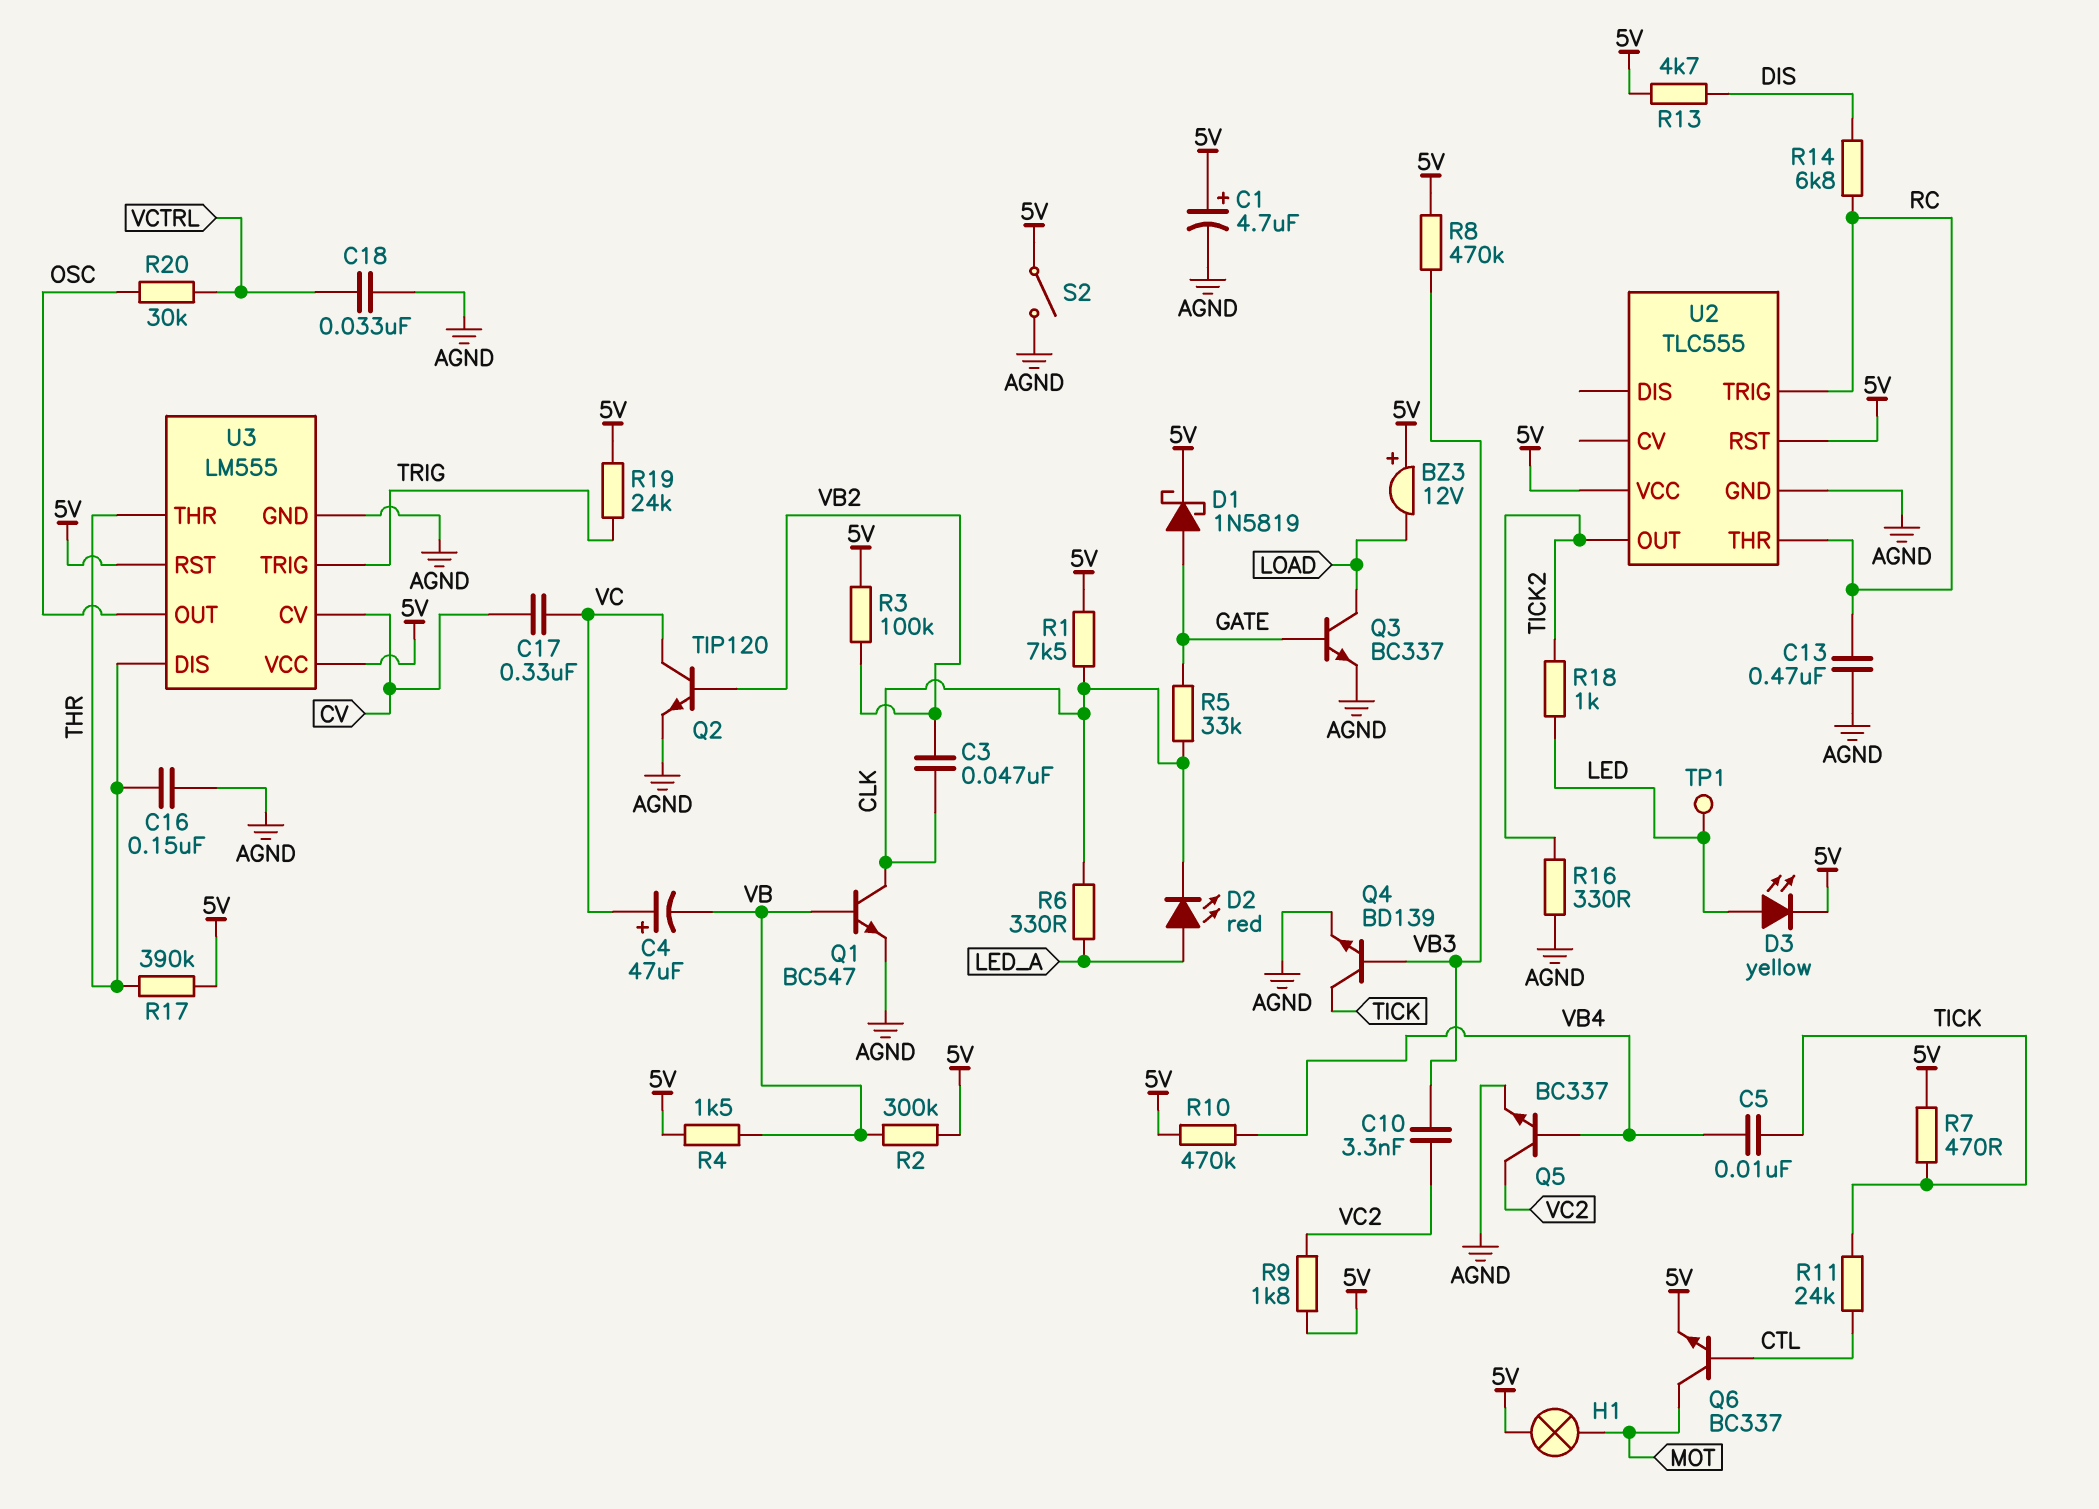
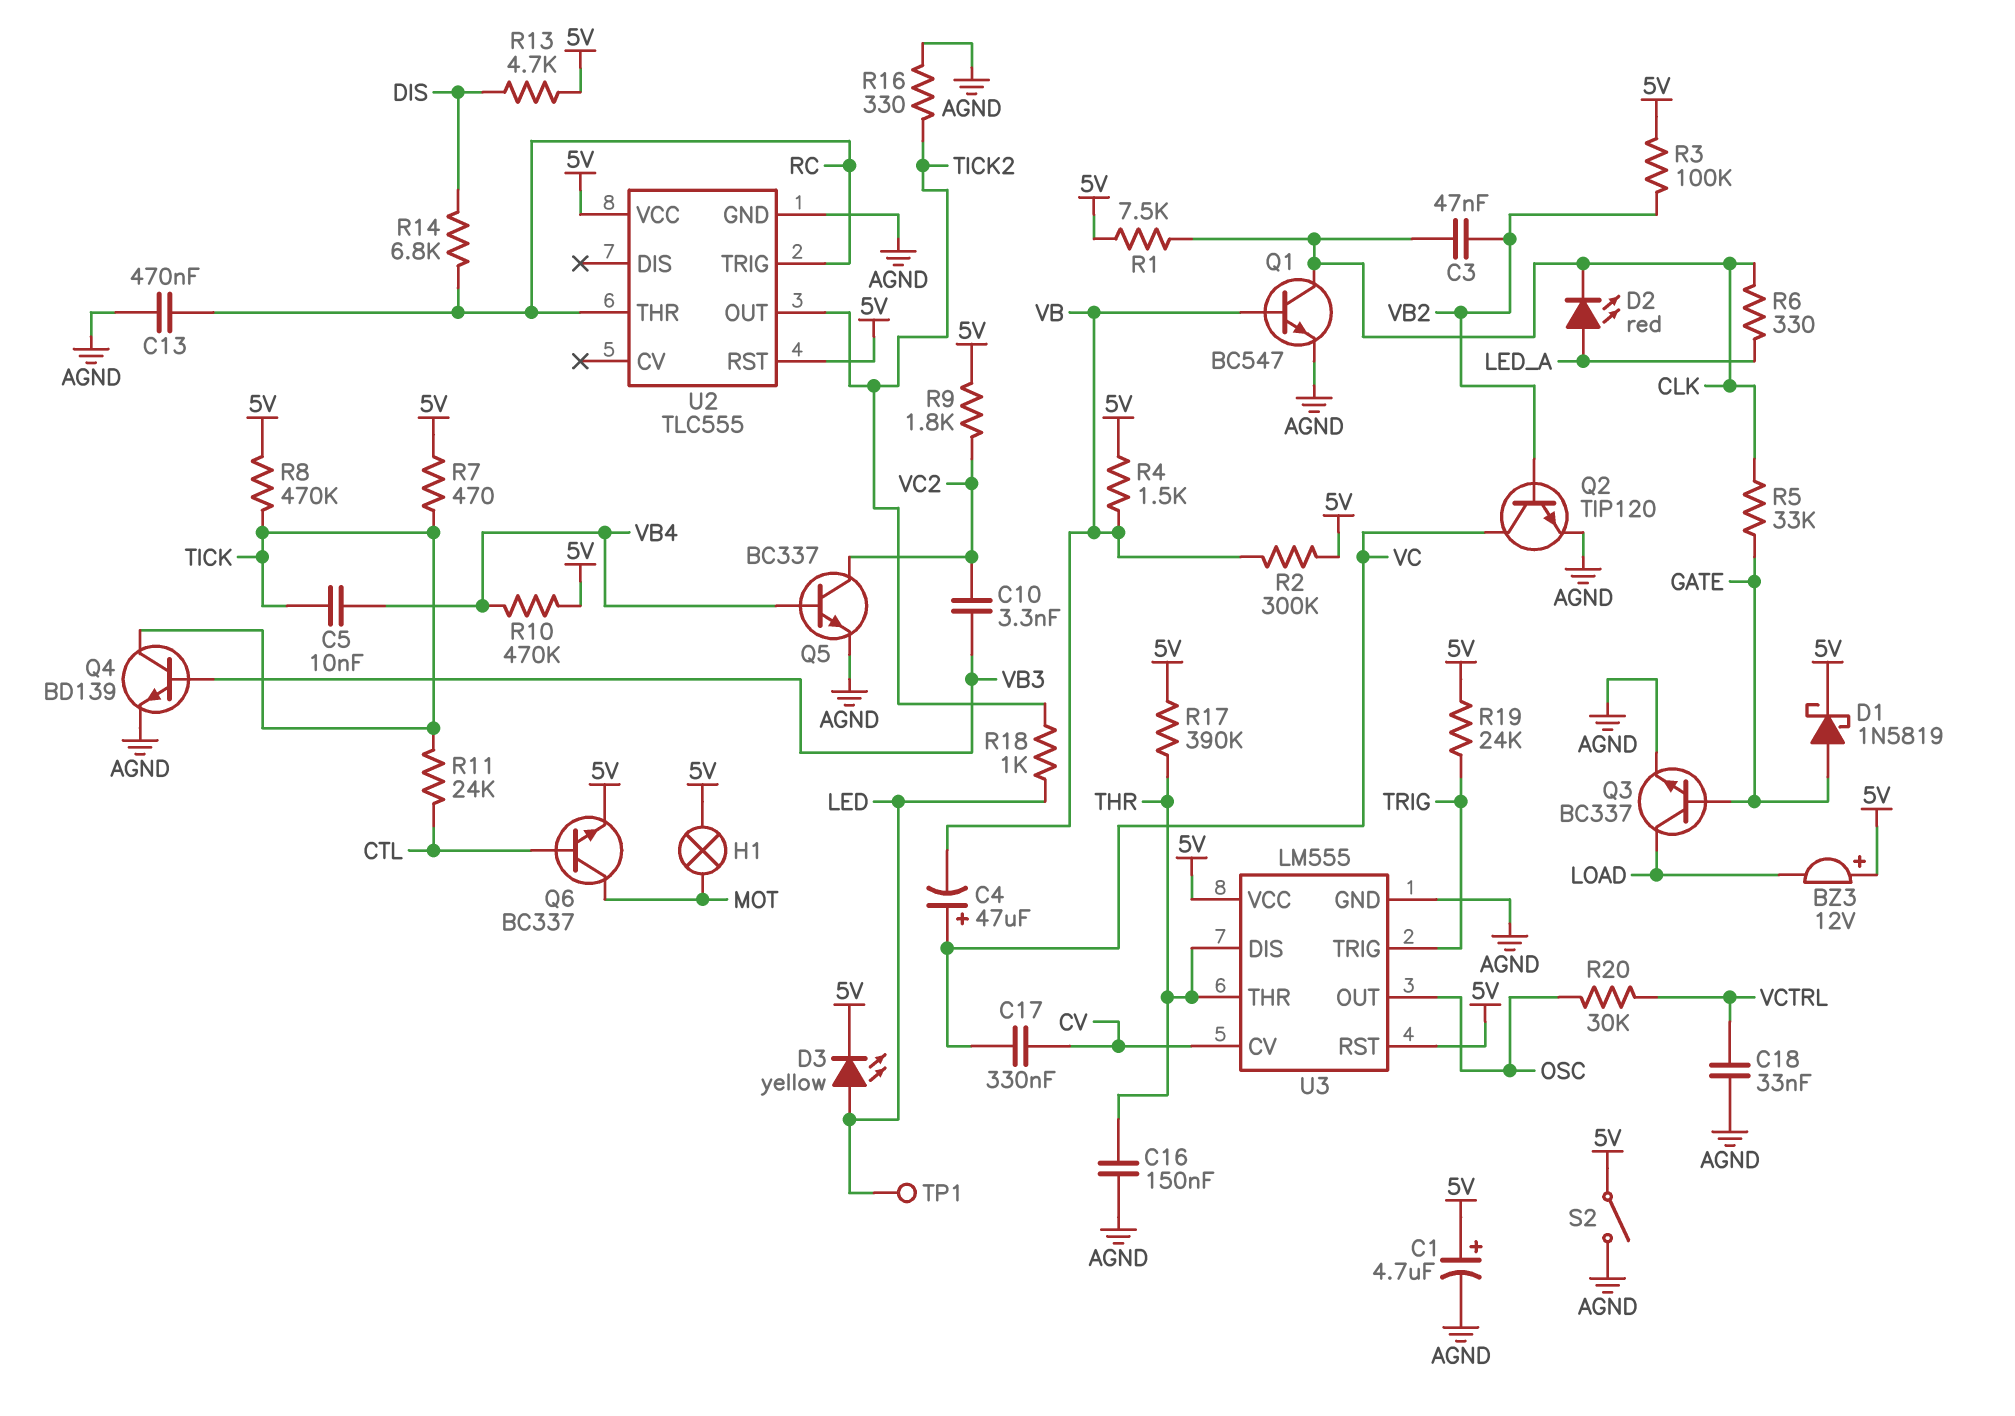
R8: 470k (5V, VB3) -> 470k (5V, TICK)

